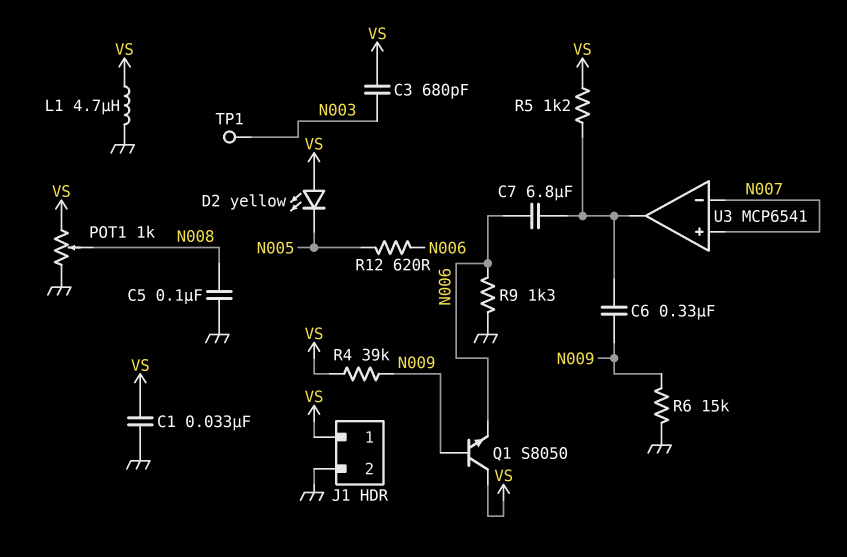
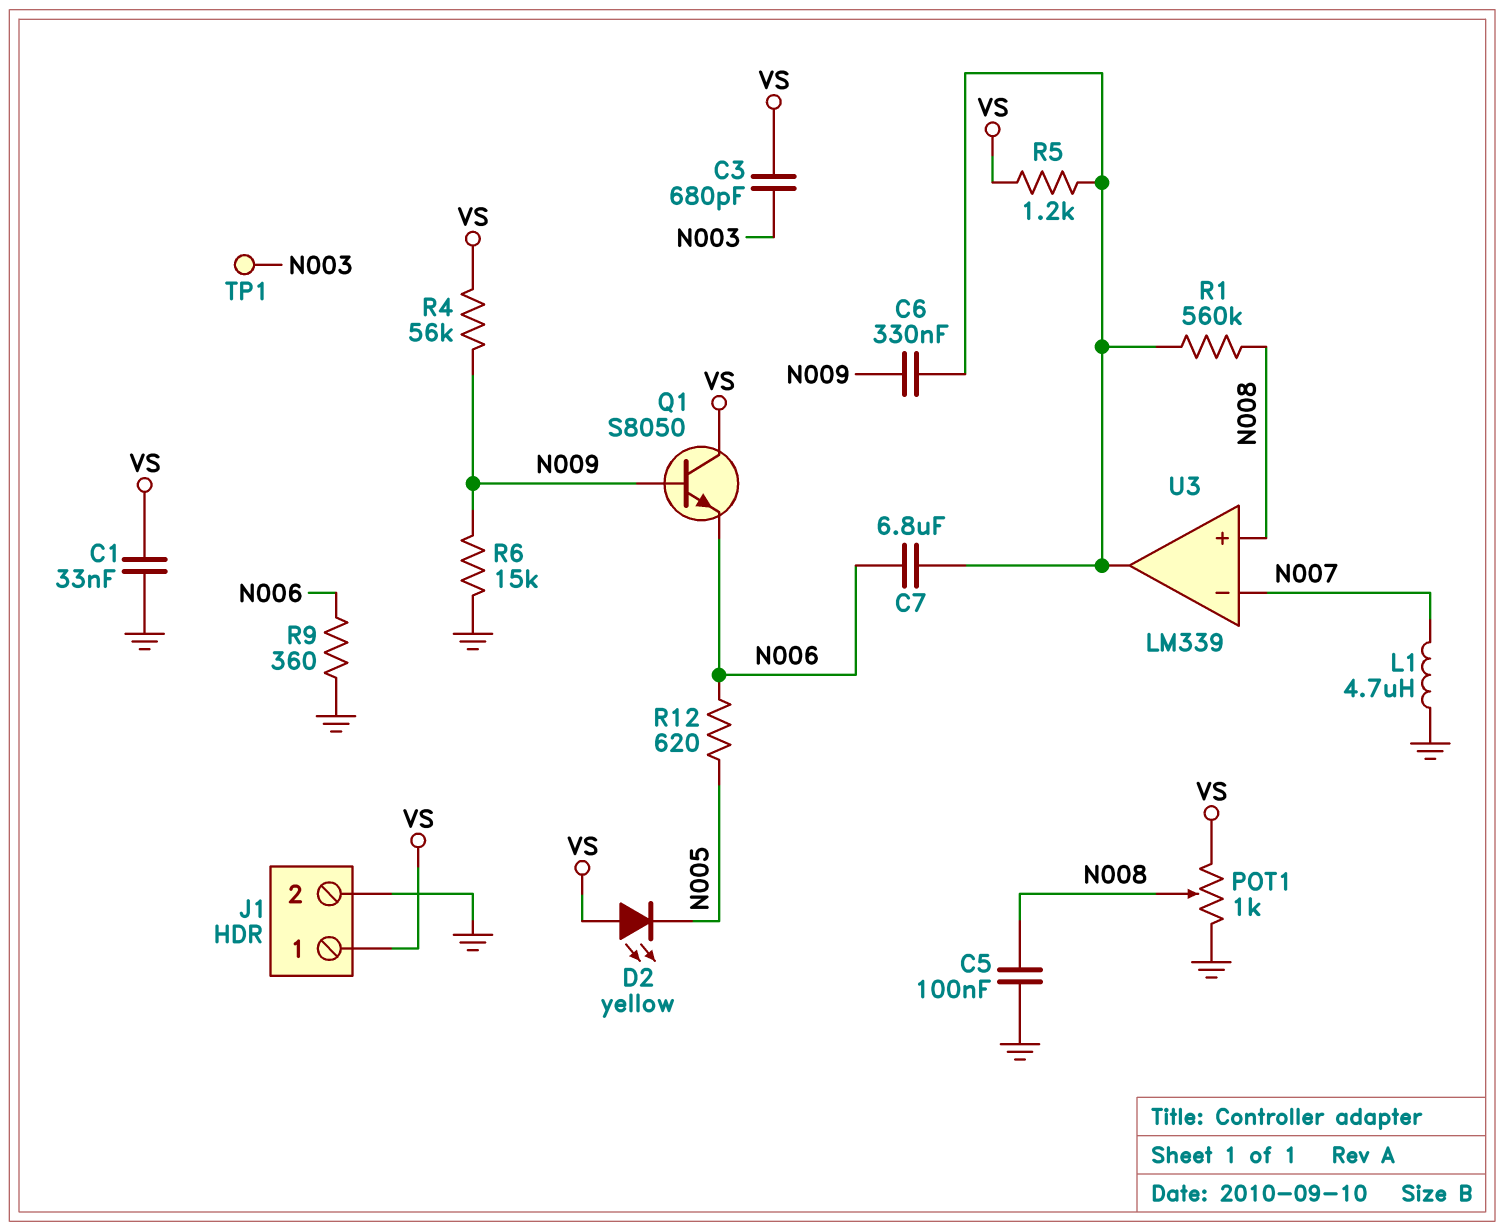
L1: 4.7uH (GND, VS) -> 4.7uH (GND, N007)
R1: none -> 560k (N008, U3/out)
R4: 39k (N009, VS) -> 56k (N009, VS)
R9: 1.3k (GND, N006) -> 360 (GND, N006)
U3: MCP6541 -> LM339
U3 pin in+: N007 -> N008

